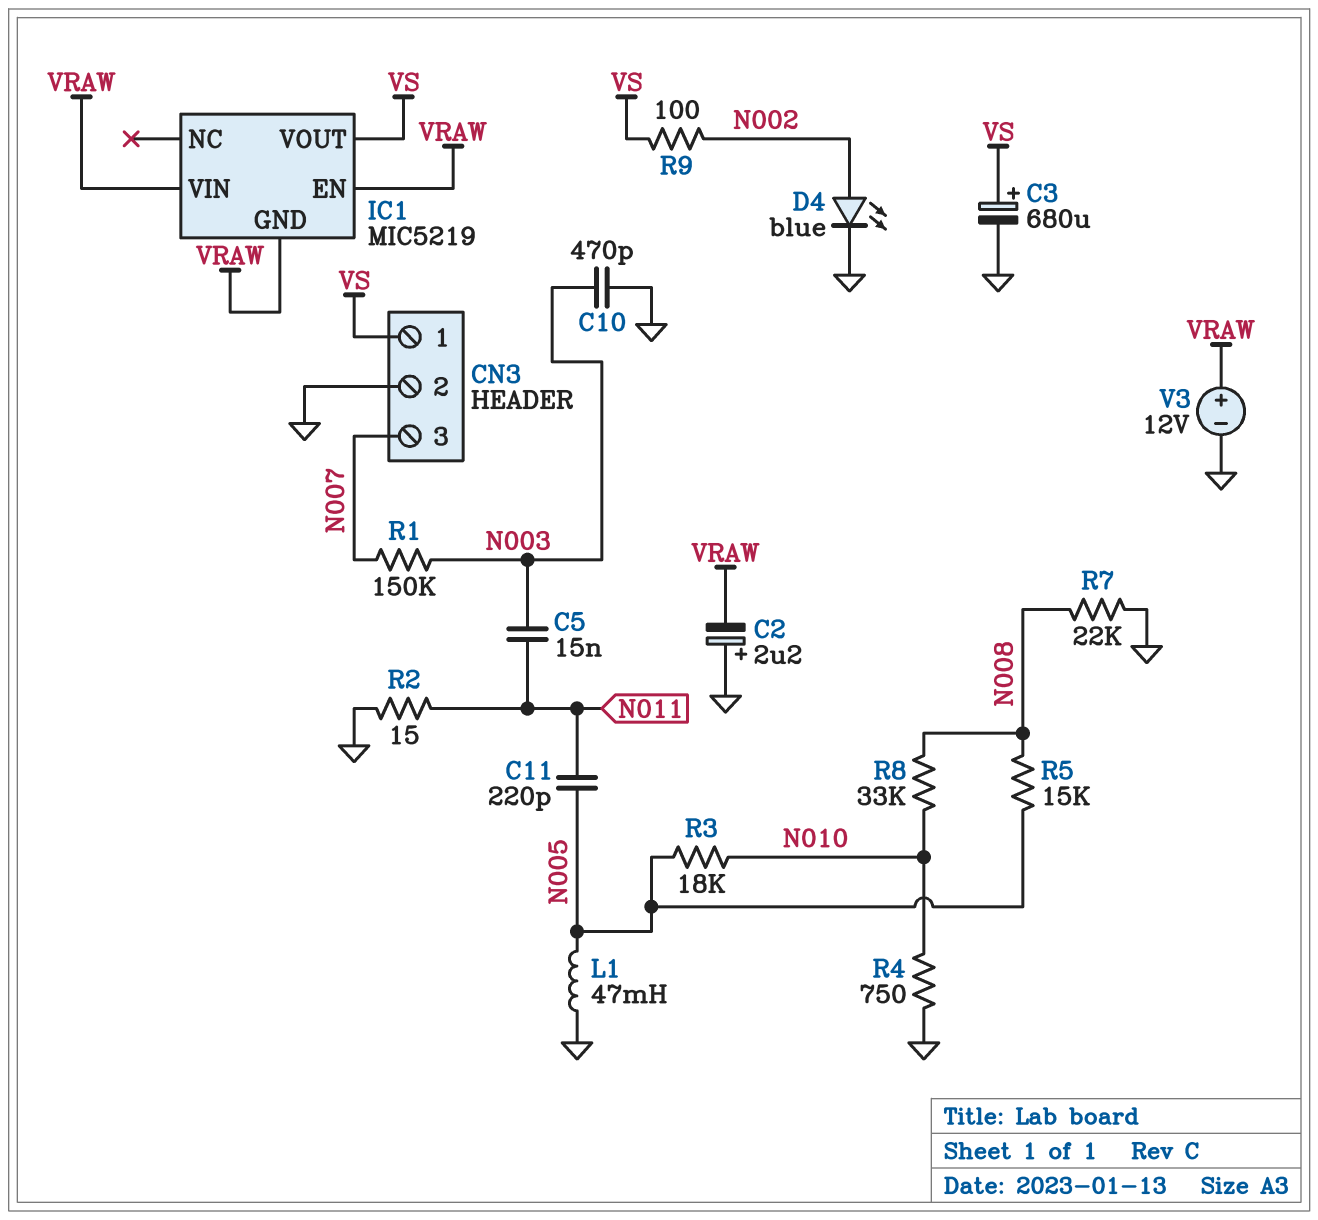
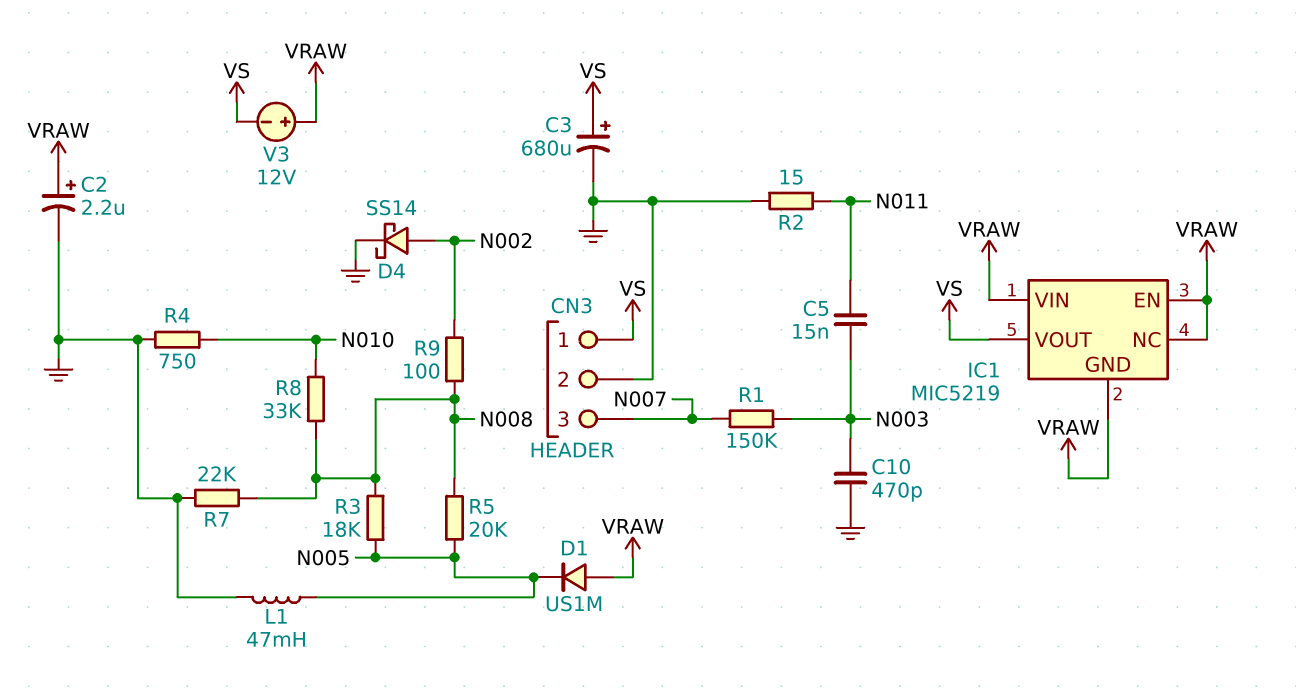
C2: 2.2uF (plus GND, minus VRAW) -> 2.2uF (plus VRAW, minus GND)
C11: 220pF (N005, N011) -> none
D1: none -> diode US1M (A VRAW, K N005)
D4: LED blue (A N002, K GND) -> schottky SS14 (A N002, K GND)
IC1 pin NC: none -> VRAW
R3: 18k (N005, N010) -> 18k (N005, N008)
R5: 15k (N005, N008) -> 20k (N005, N008)
R9: 100 (N002, VS) -> 100 (N002, N008)
V3: 12V (plus VRAW, minus GND) -> 12V (plus VRAW, minus VS)

